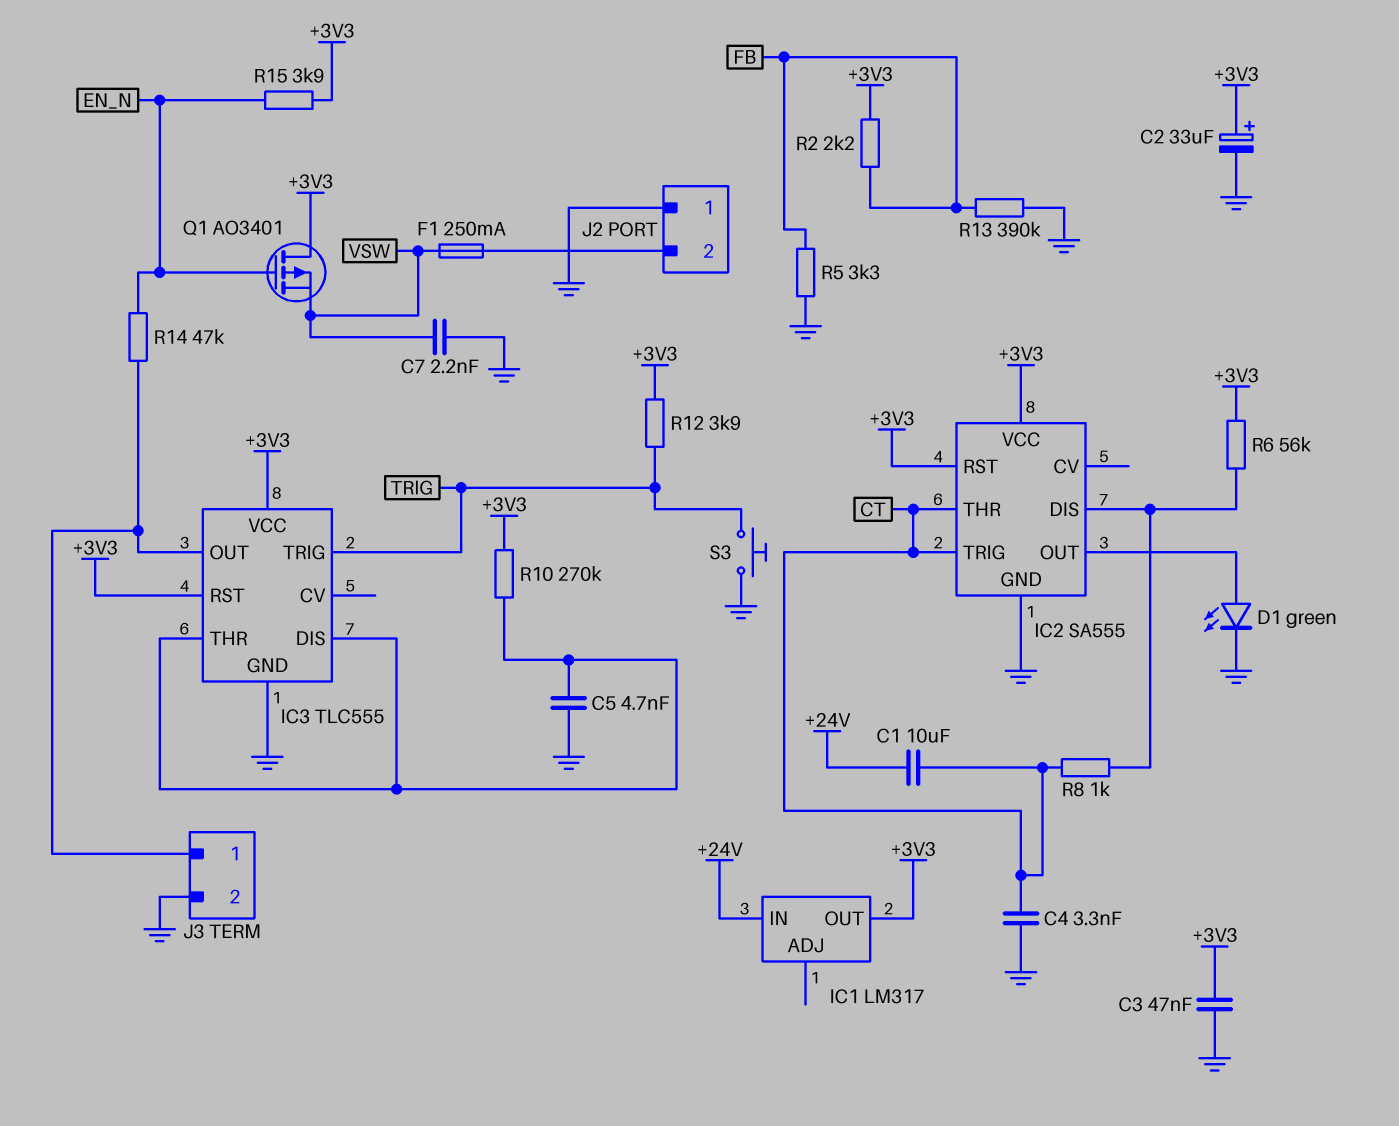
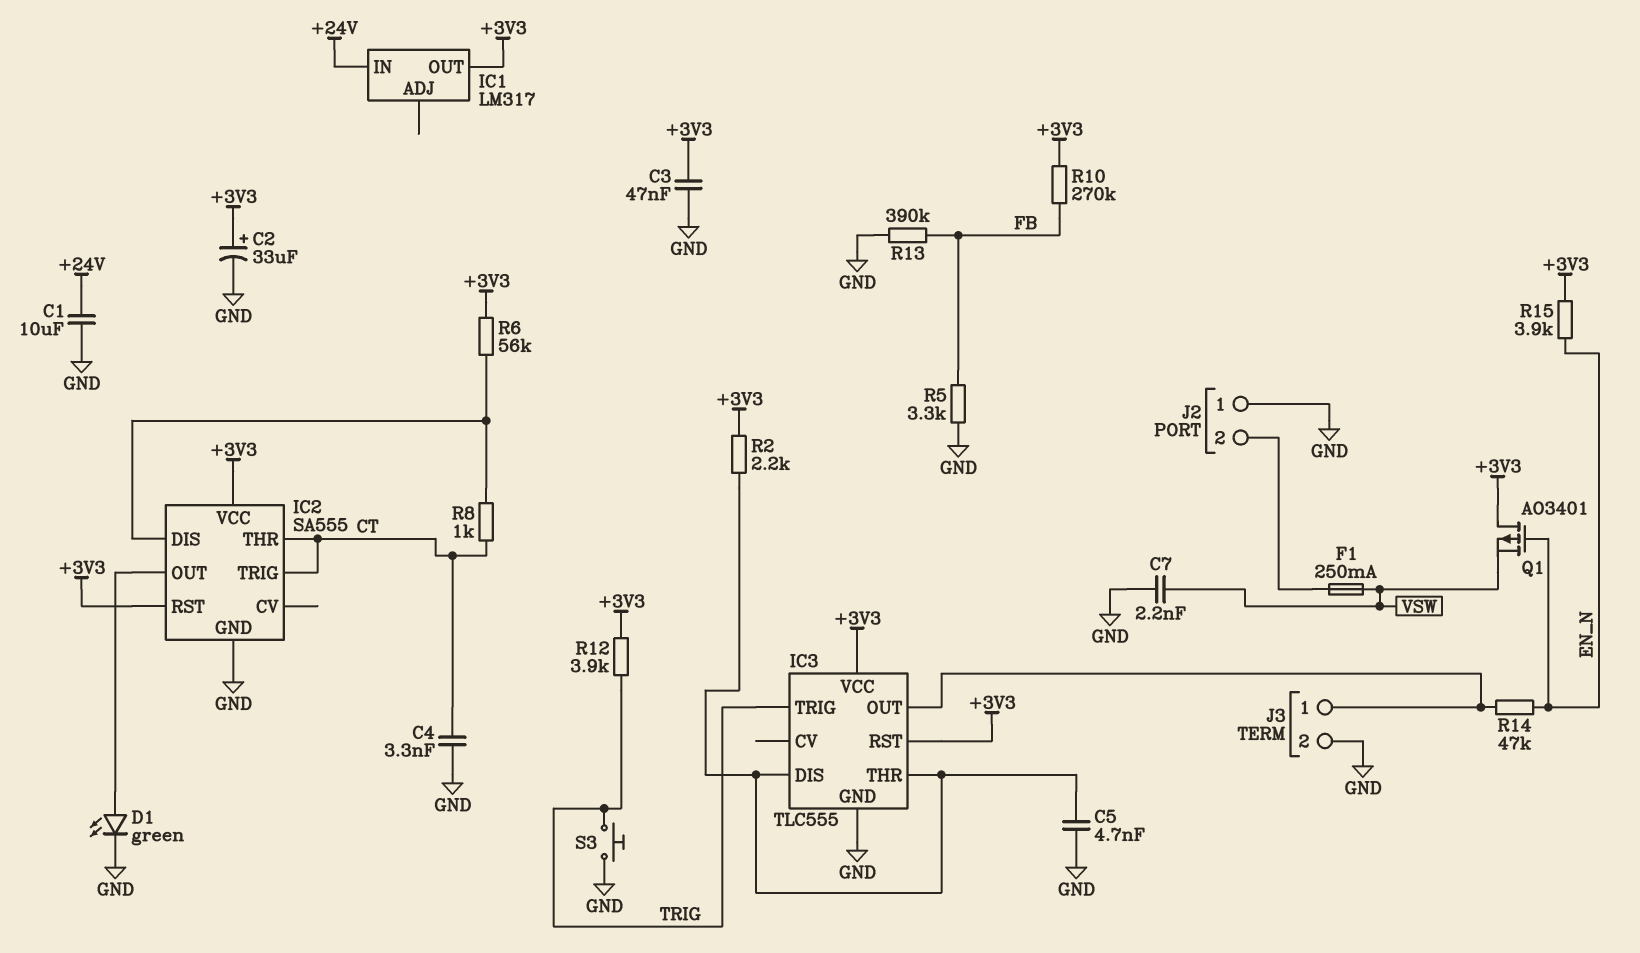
C1: 10uF (+24V, CT) -> 10uF (+24V, GND)
R2: 2.2k (+3V3, FB) -> 2.2k (+3V3, IC3/DIS)
R10: 270k (+3V3, IC3/DIS) -> 270k (+3V3, FB)

